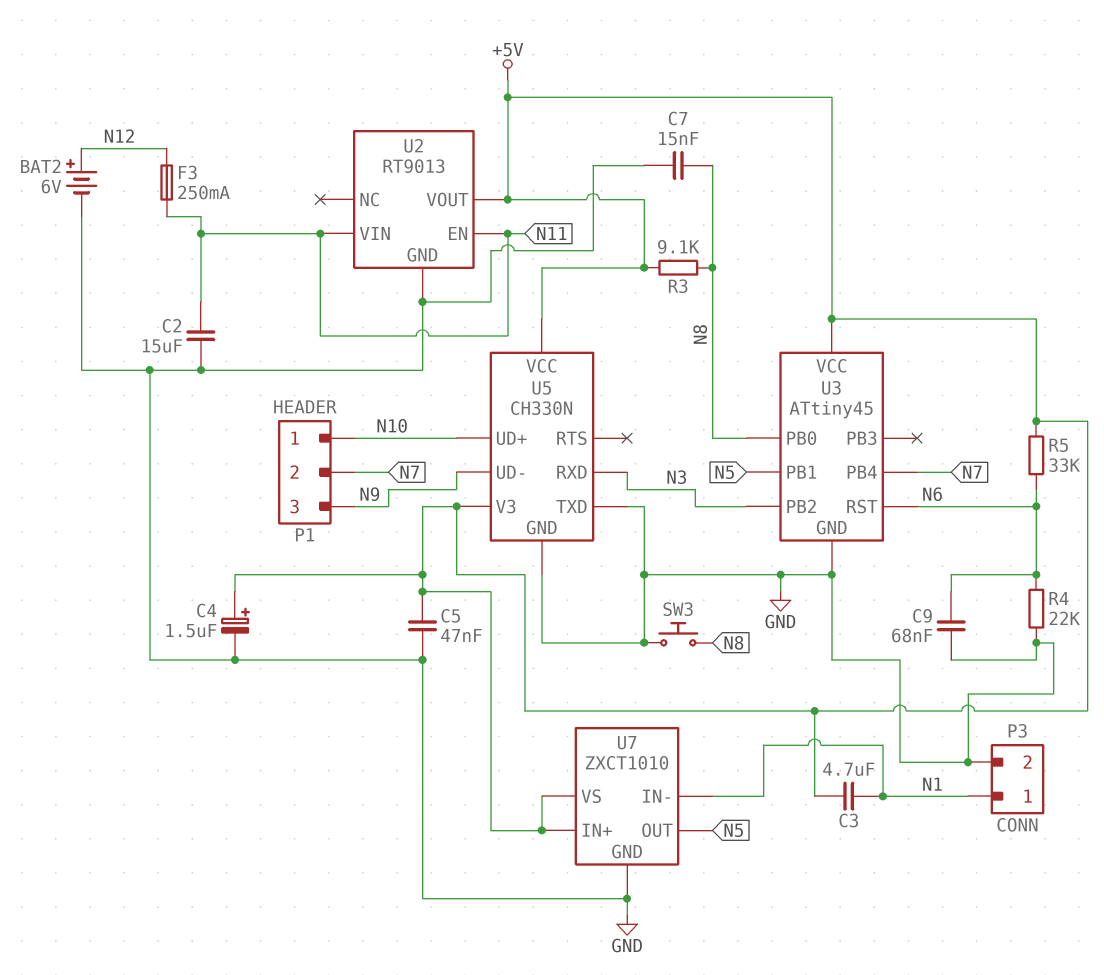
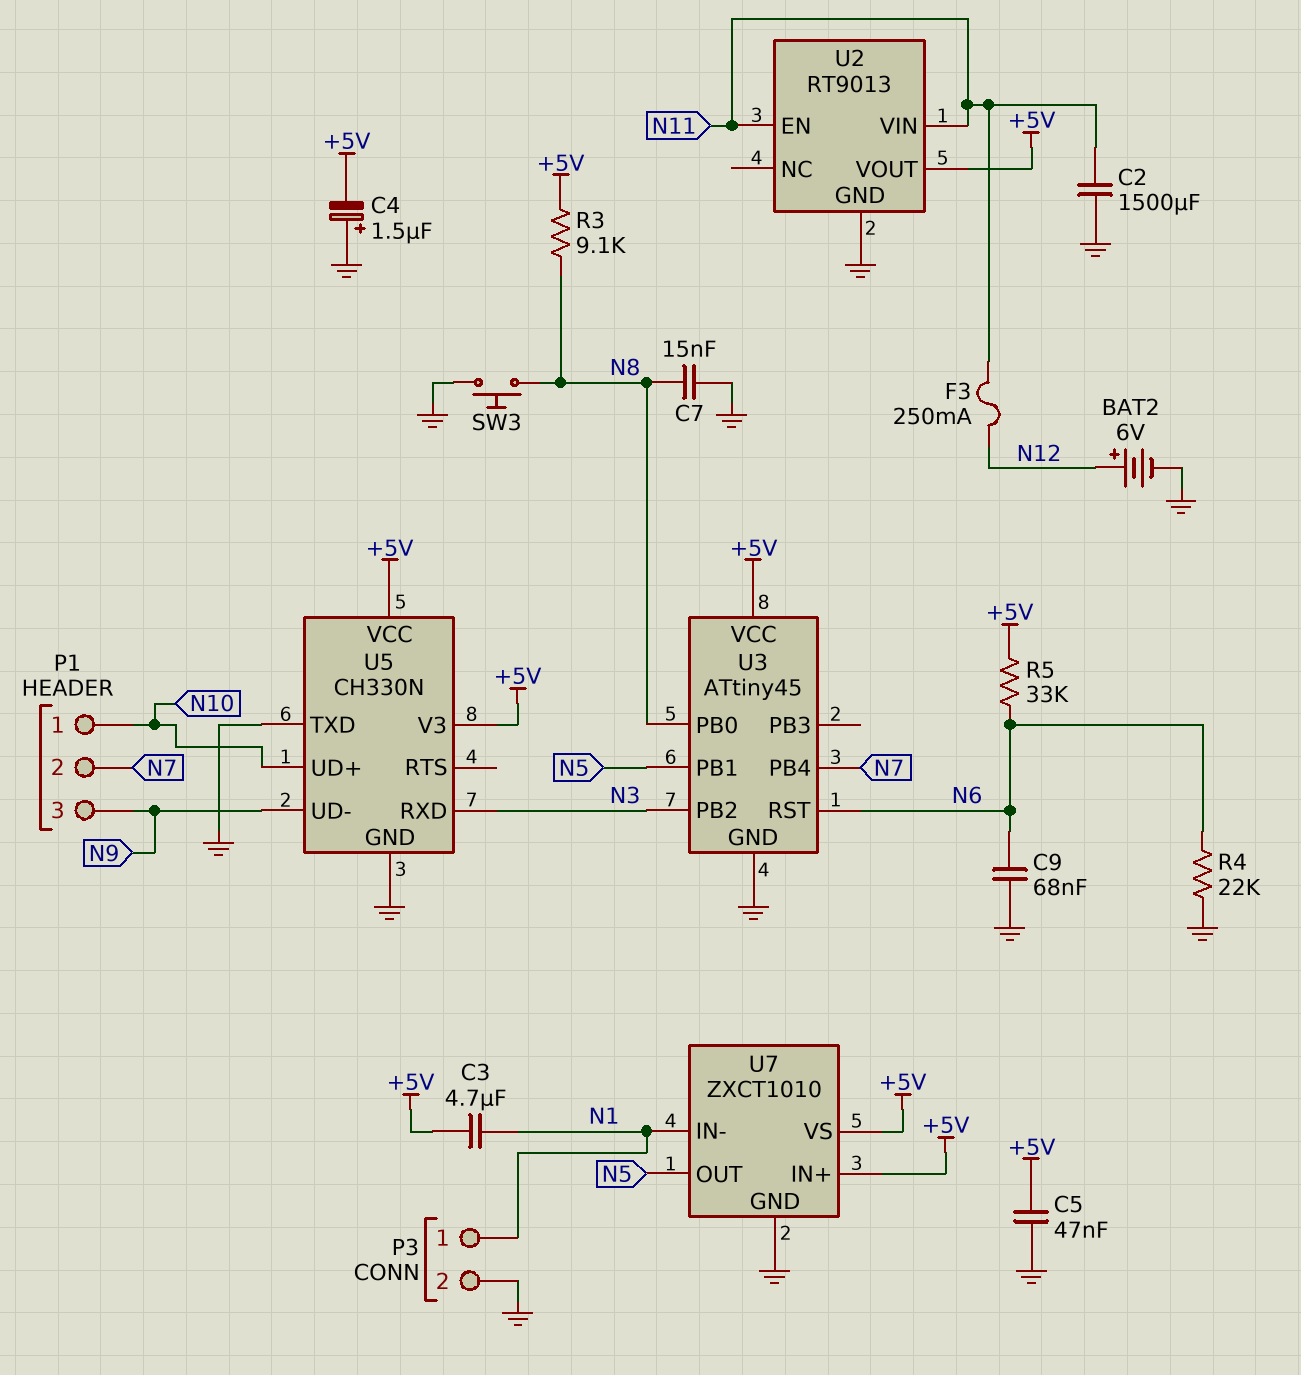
C2: 15uF (GND, N11) -> 1500uF (GND, N11)
C4: 1.5uF (plus +5V, minus GND) -> 1.5uF (plus GND, minus +5V)

